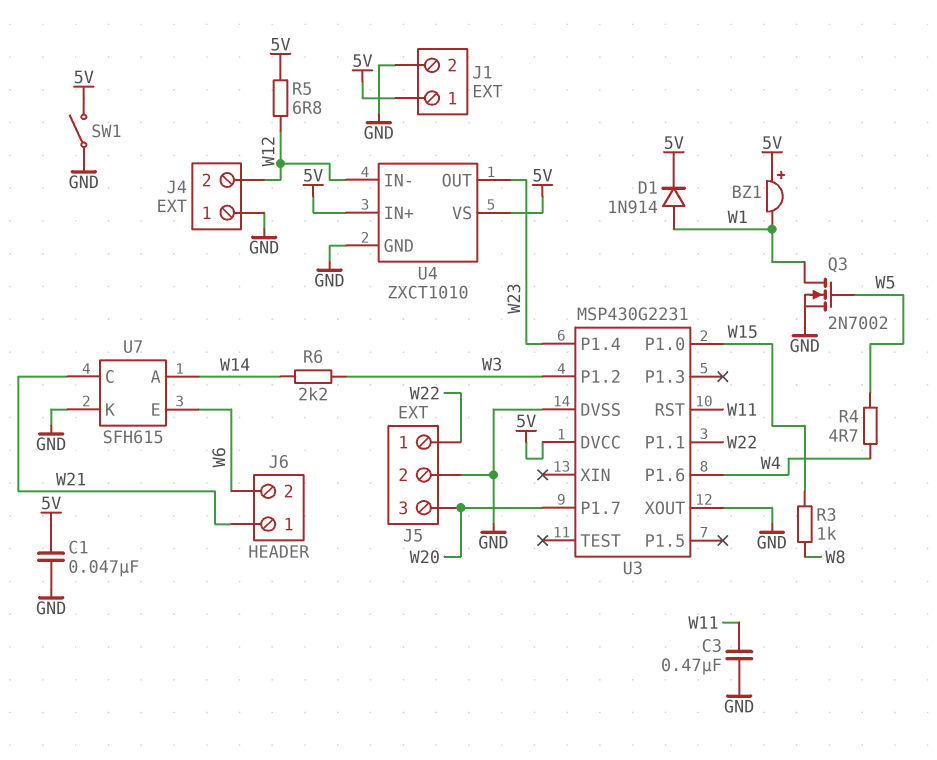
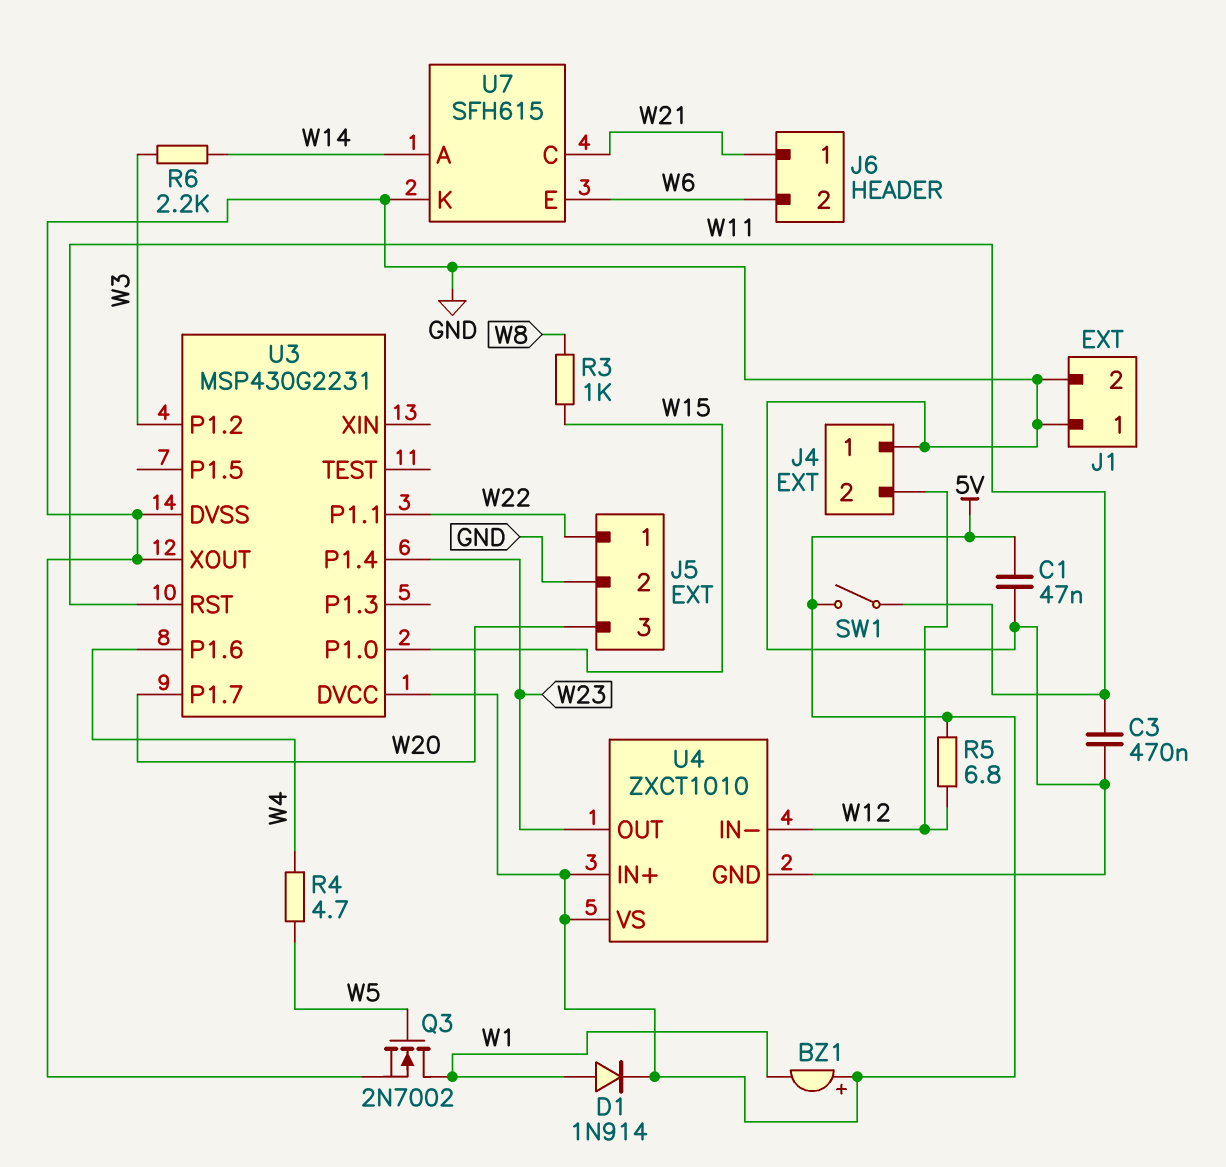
J1 pin 1: 5V -> GND
SW1: switch (5V, GND) -> switch (5V, W11)

